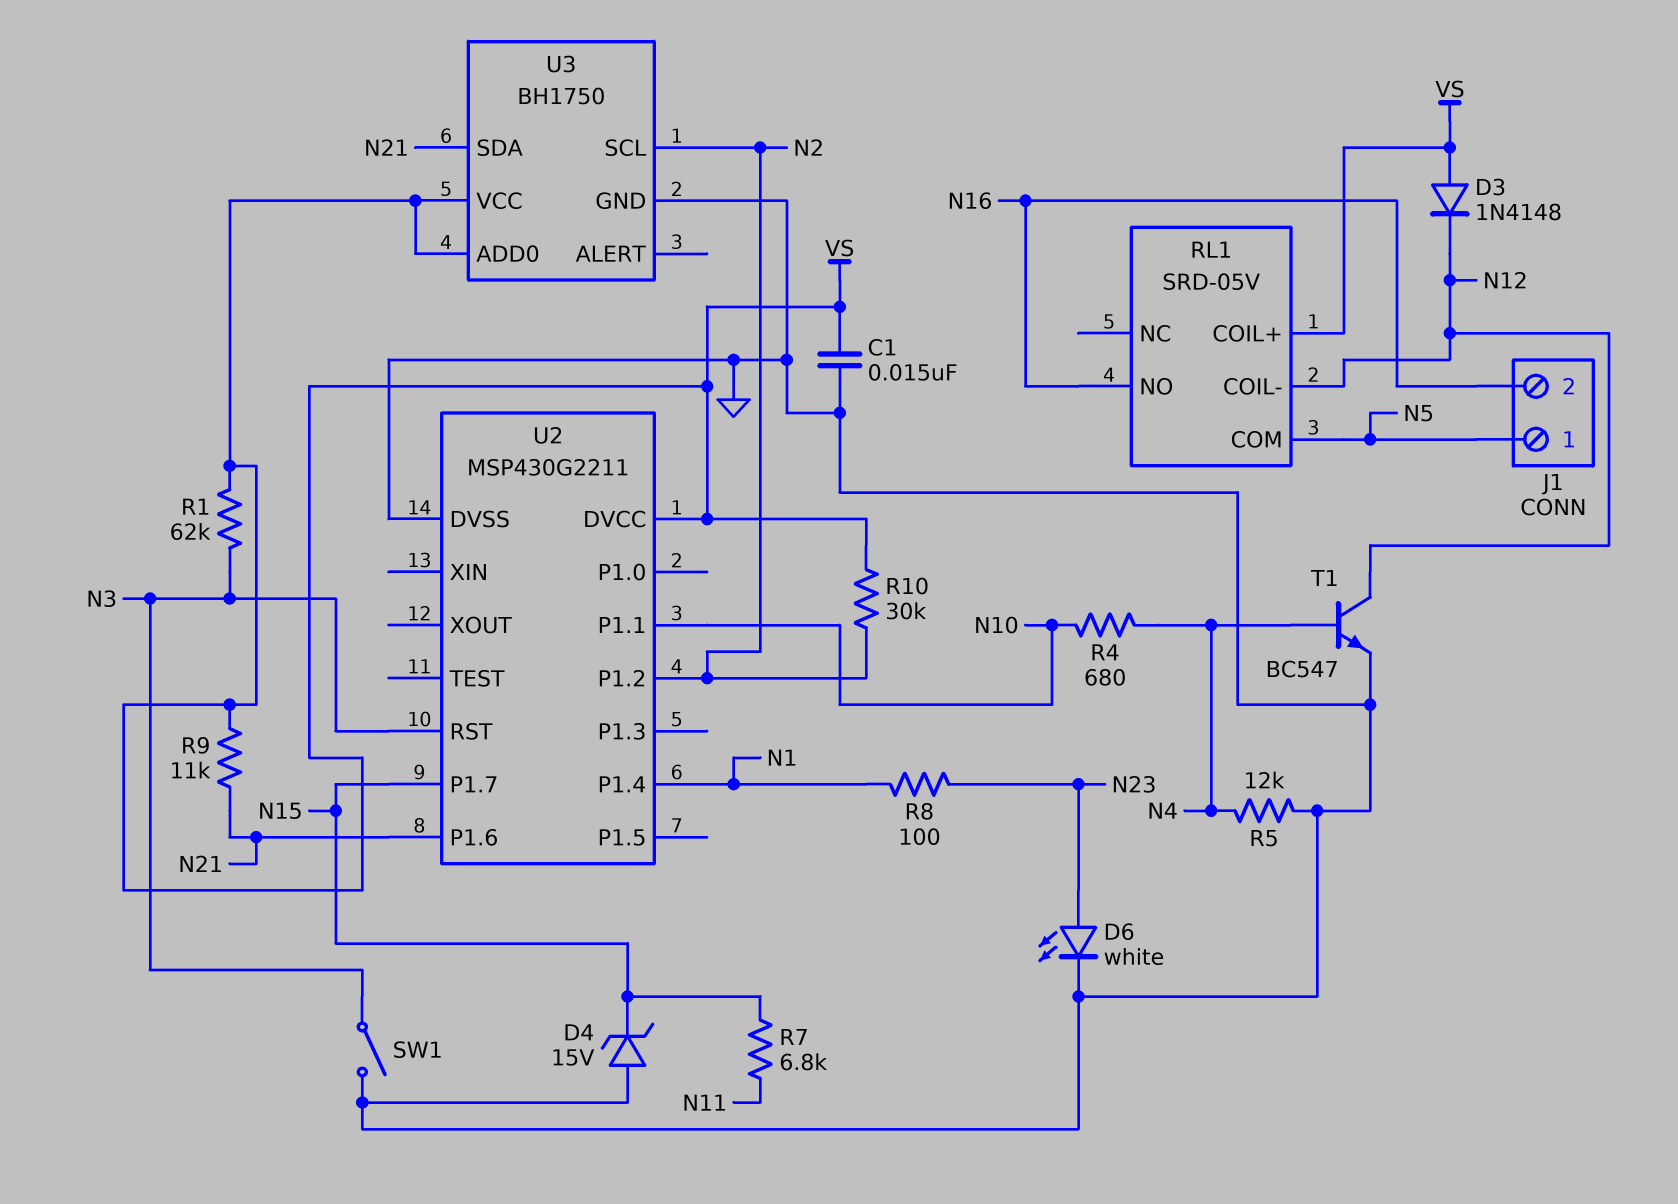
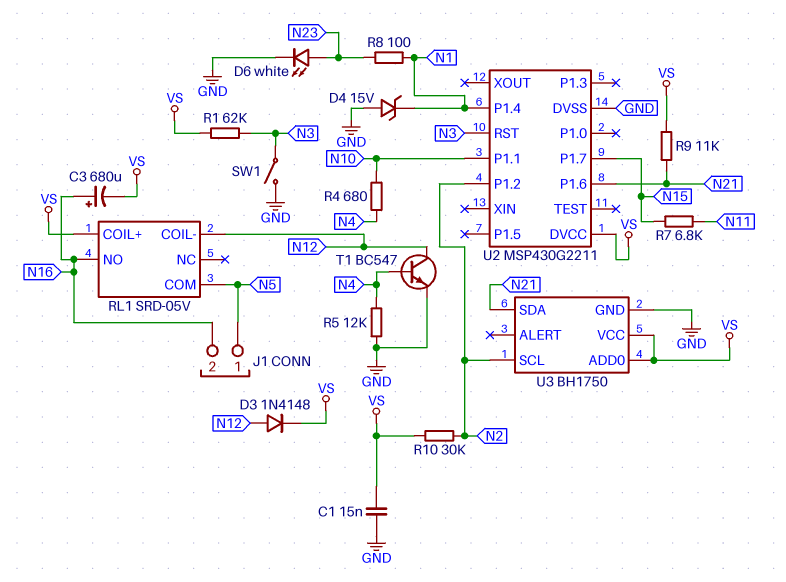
C3: none -> 680uF (plus N16, minus VS)
D3: diode 1N4148 (A VS, K N12) -> diode 1N4148 (A N12, K VS)
D4: zener 15V (A GND, K N15) -> zener 15V (A GND, K N1)

